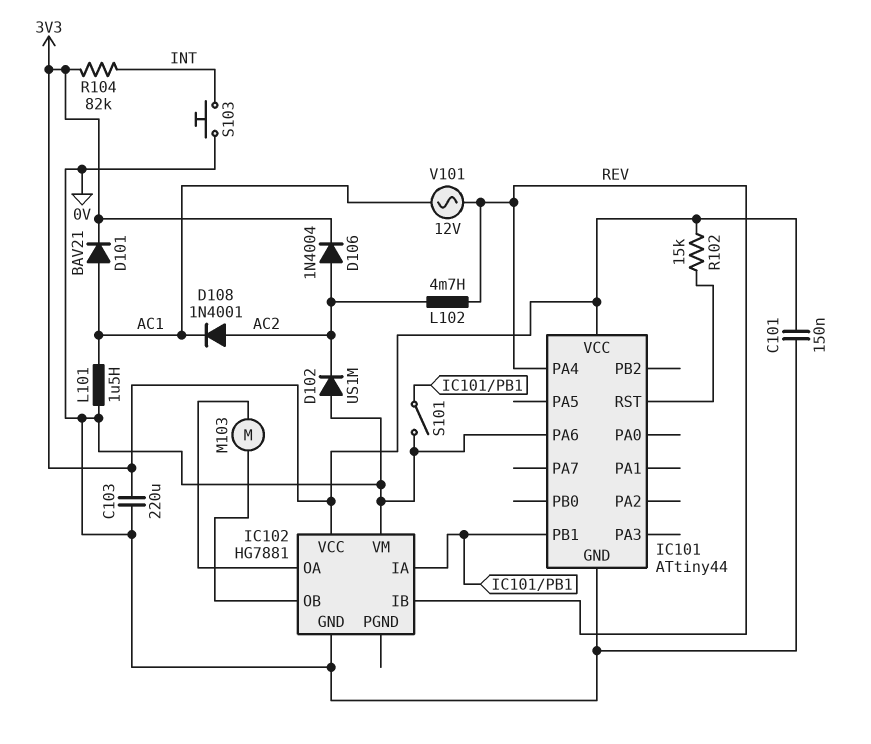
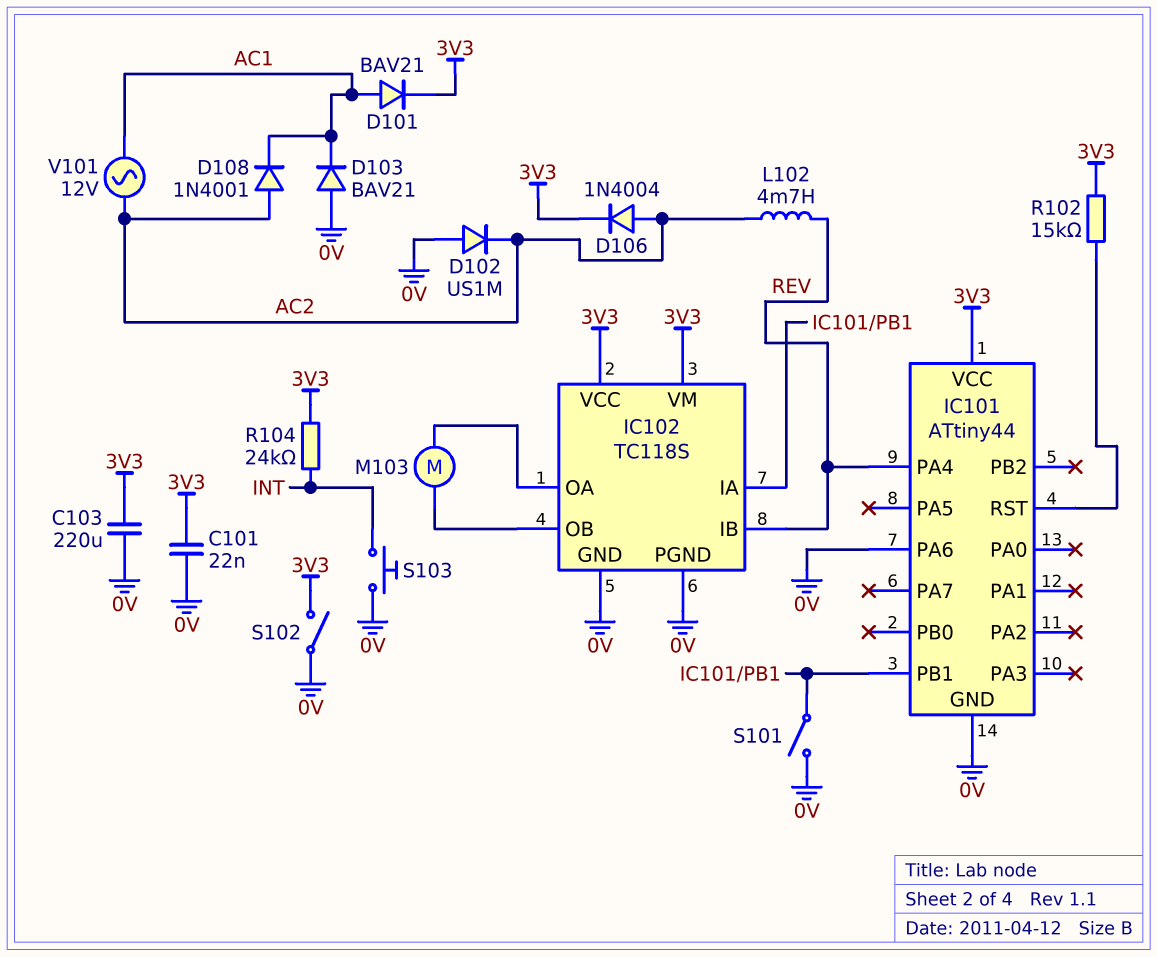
C101: 150nF (0V, 3V3) -> 22nF (0V, 3V3)
D103: none -> diode BAV21 (A 0V, K AC1)
IC102: HG7881 -> TC118S
IC102 pin PGND: none -> 0V
IC102 pin VM: 0V -> 3V3
L101: 1.5uH (0V, AC1) -> none
R104: 82k (3V3, INT) -> 24k (3V3, INT)
S102: none -> switch (0V, 3V3)
V101: AC 12V (AC1, REV) -> AC 12V (AC1, AC2)

